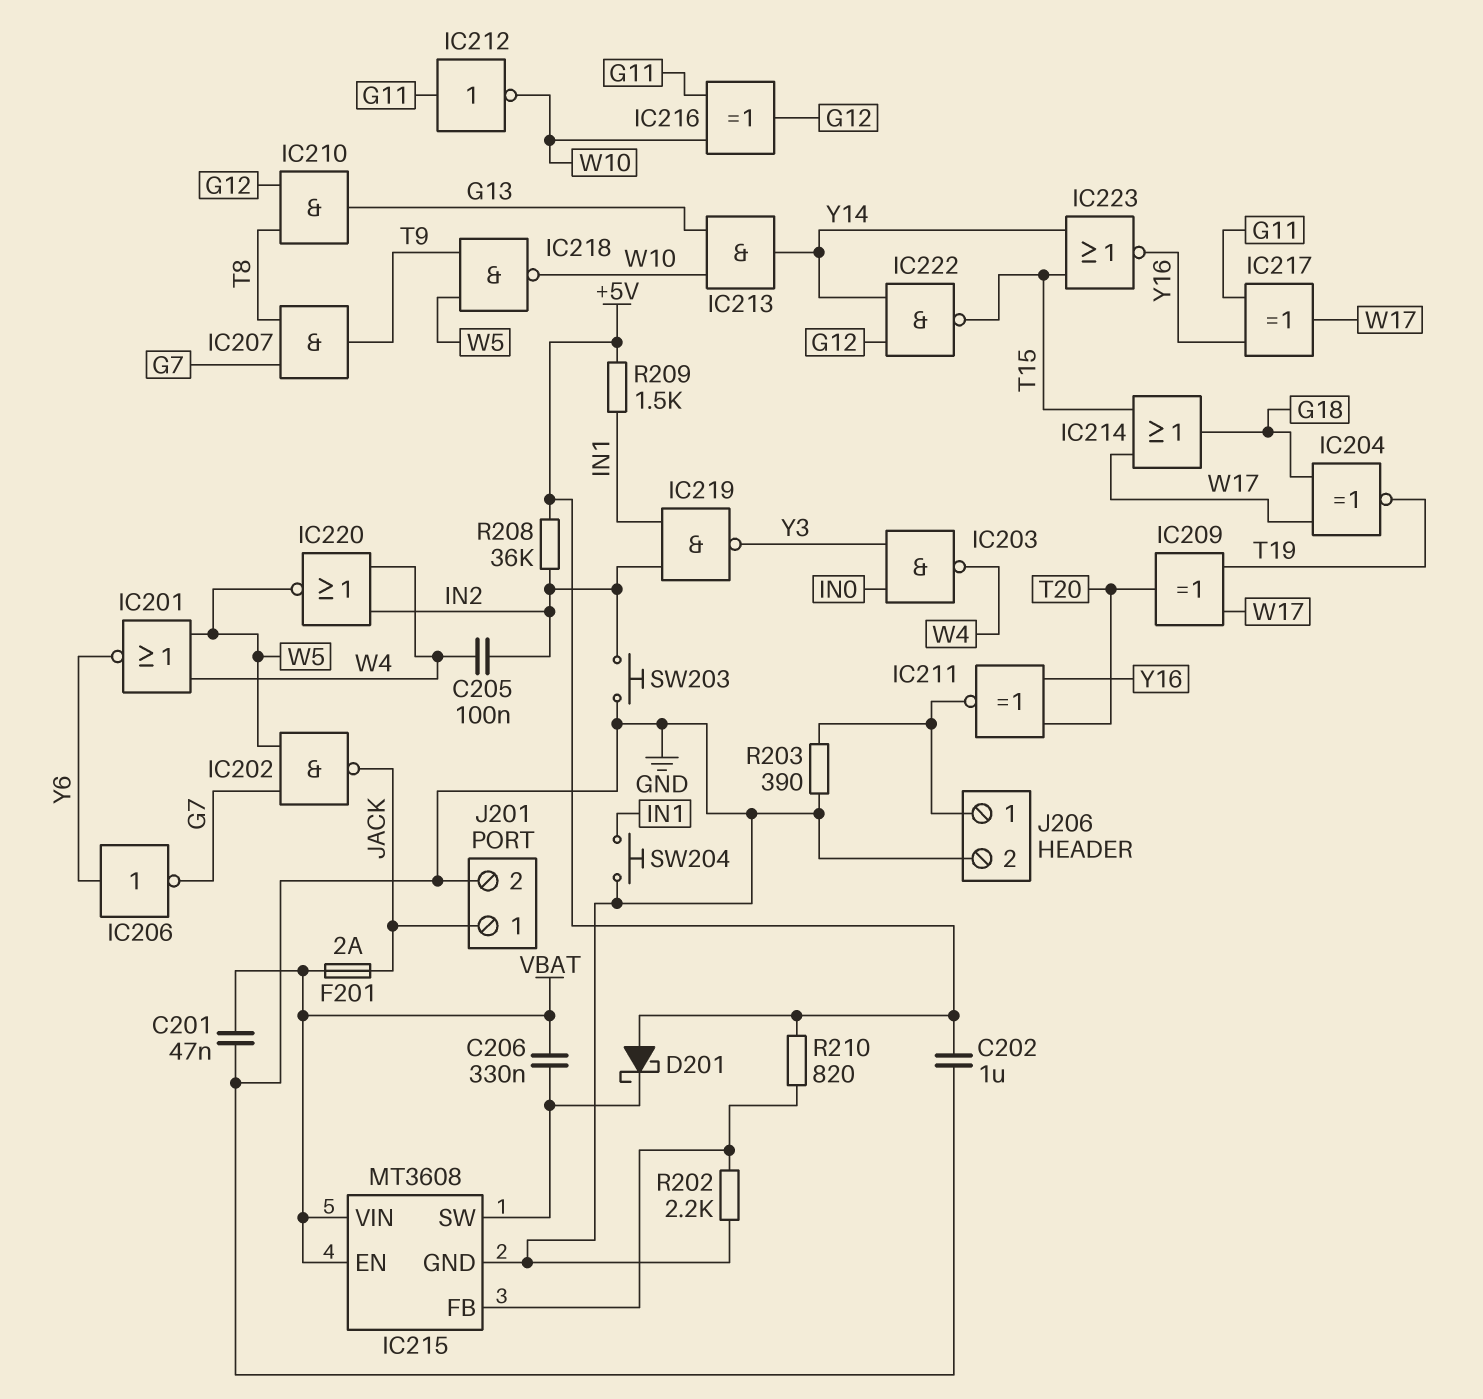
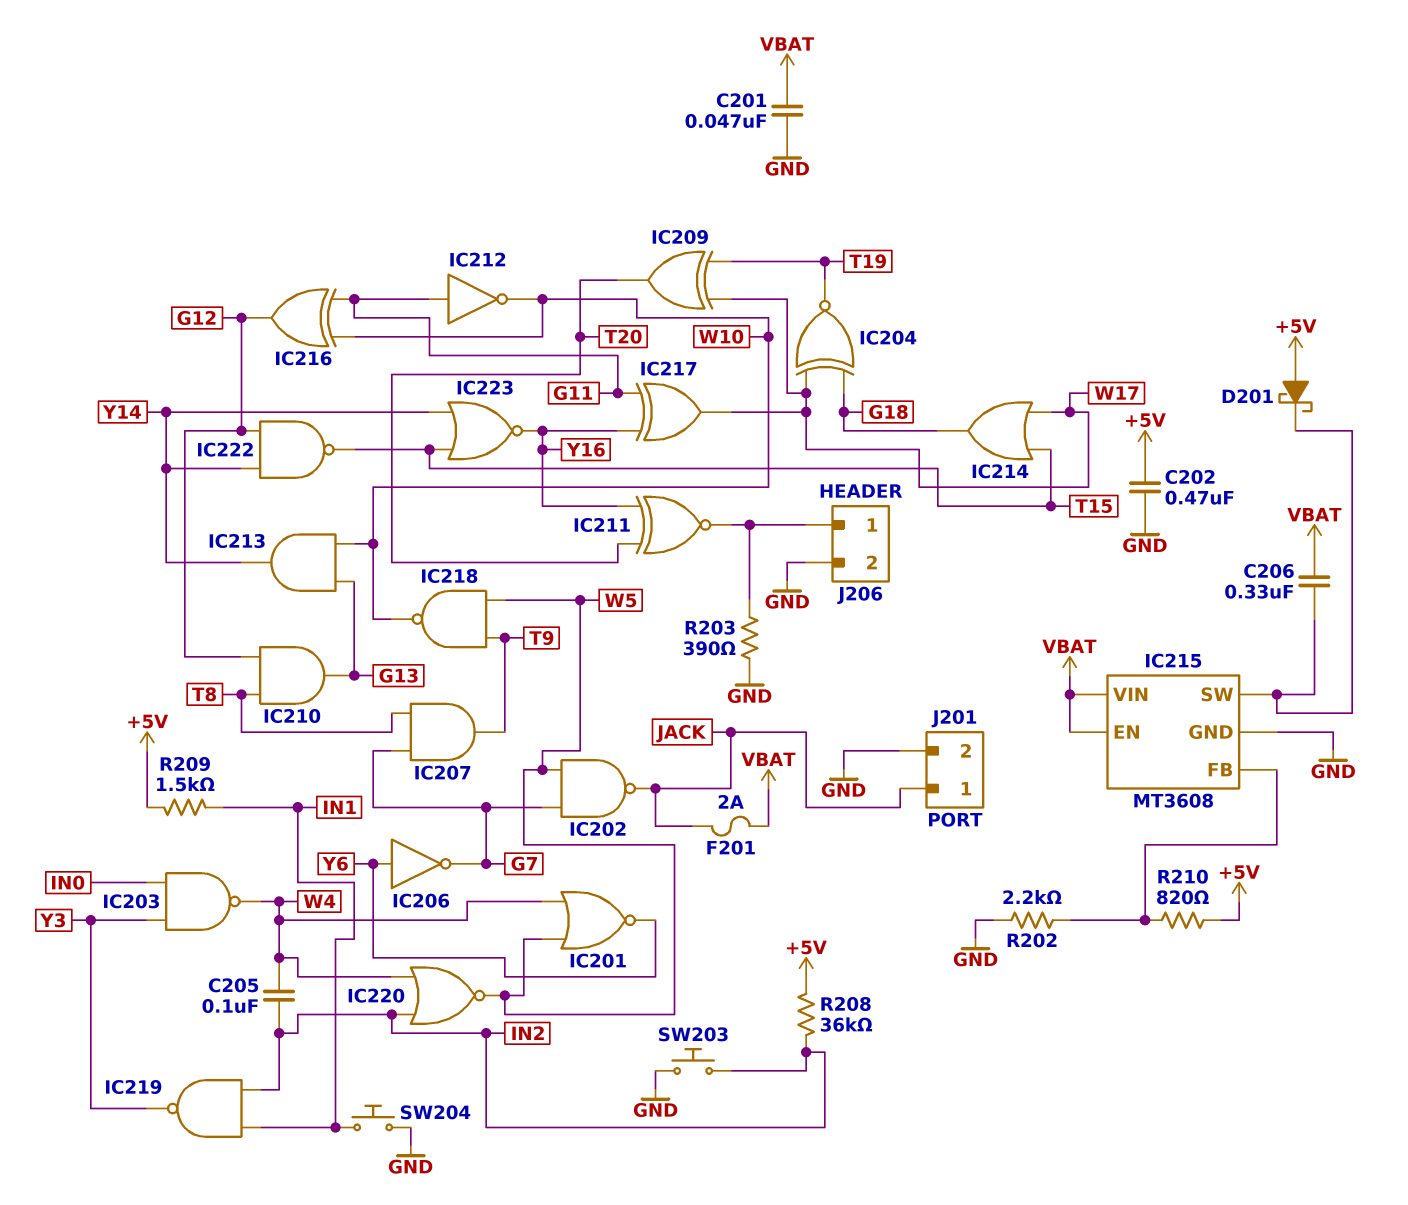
C202: 1uF (+5V, GND) -> 470nF (+5V, GND)

